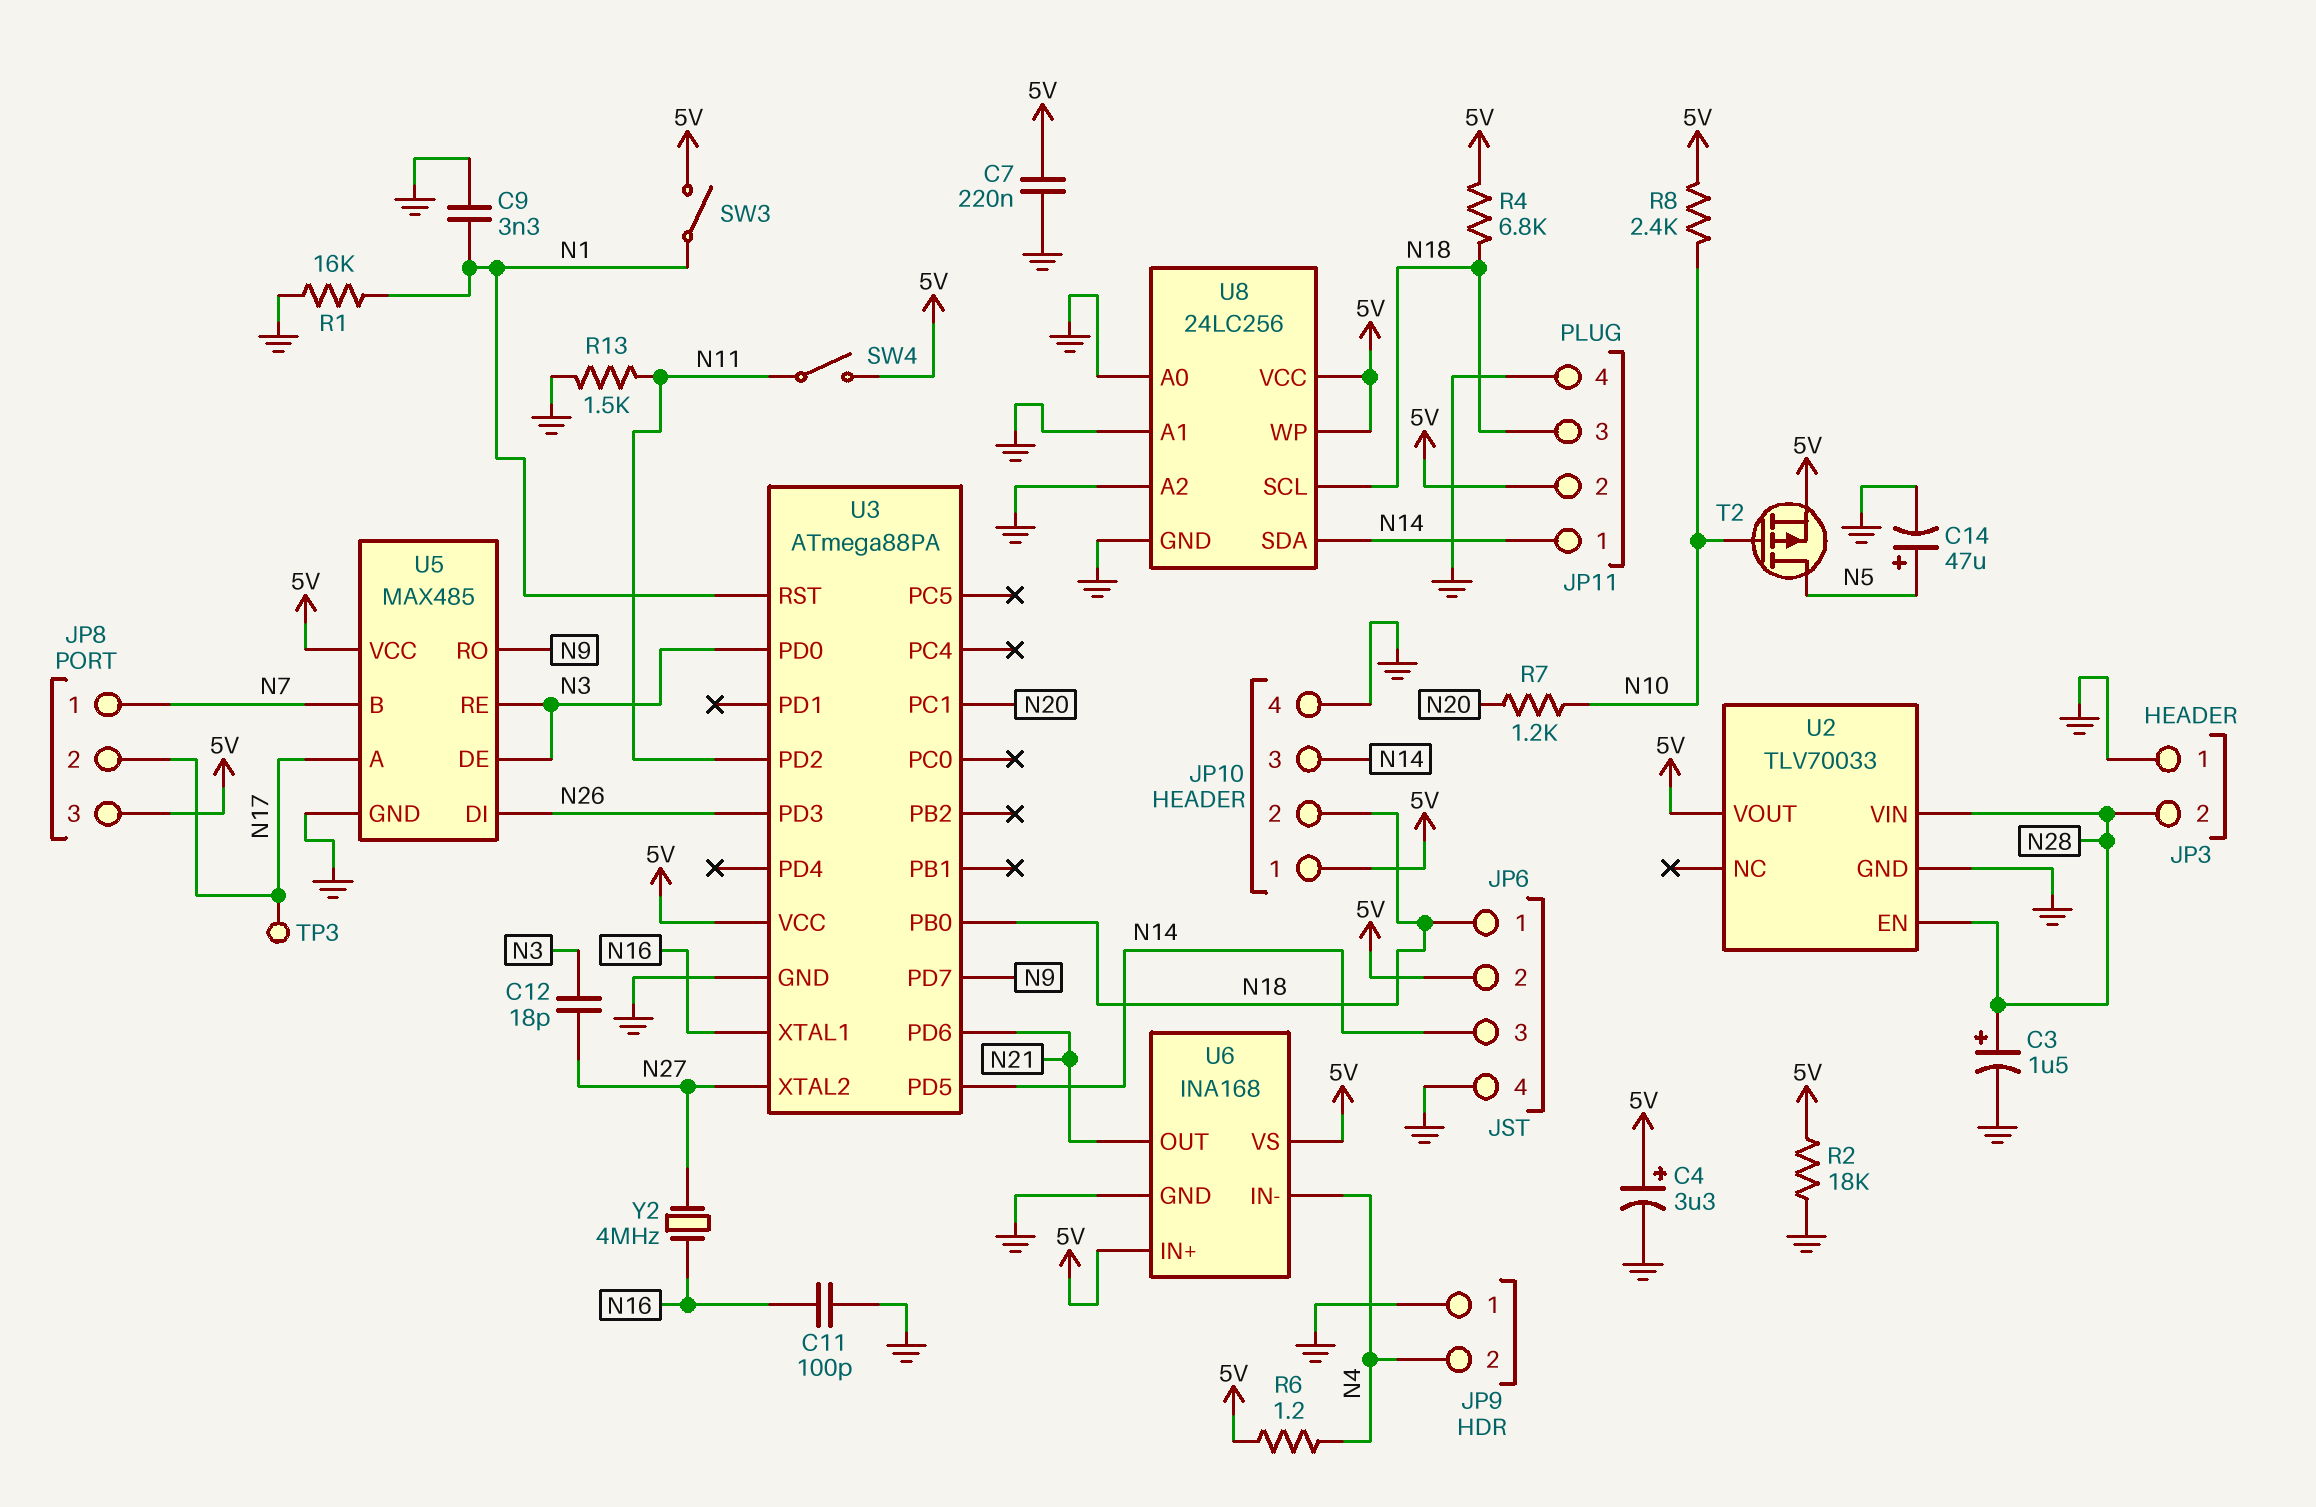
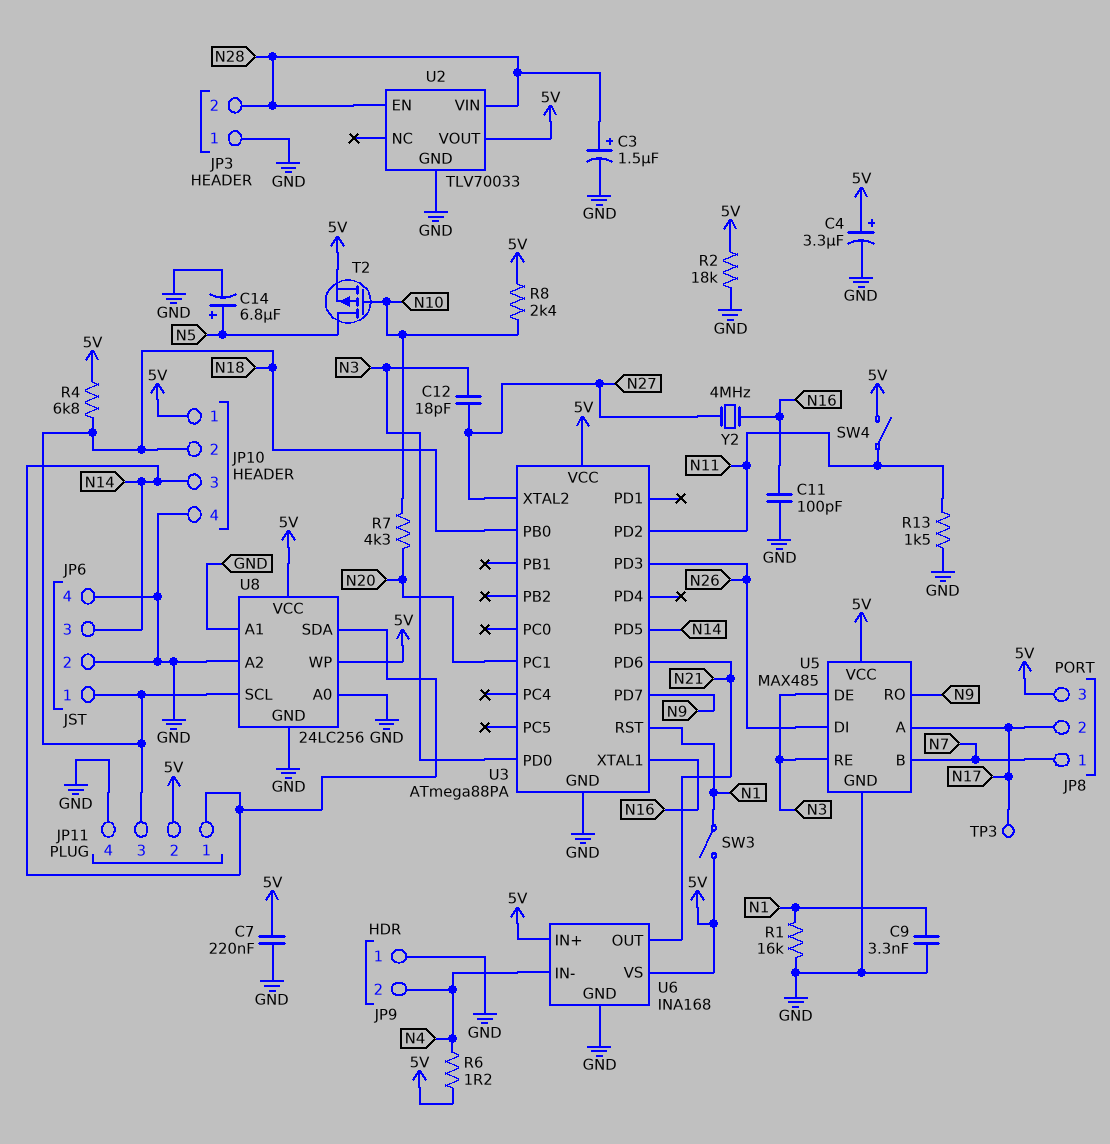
C14: 47uF (plus N5, minus GND) -> 6.8uF (plus N5, minus GND)
JP6 pin 2: 5V -> GND
R7: 1.2k (N10, N20) -> 4.3k (N10, N20)

